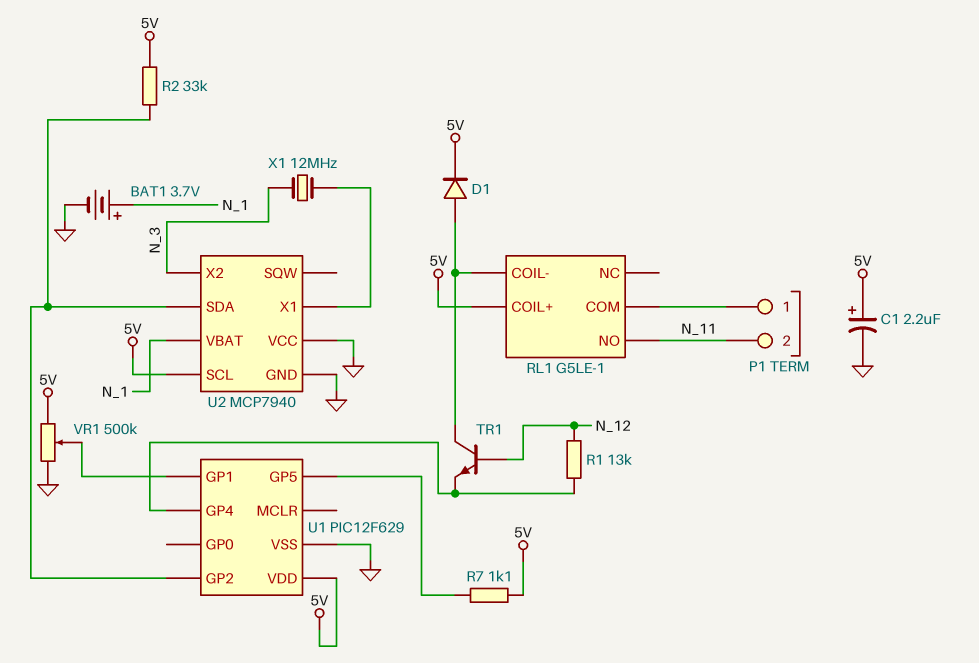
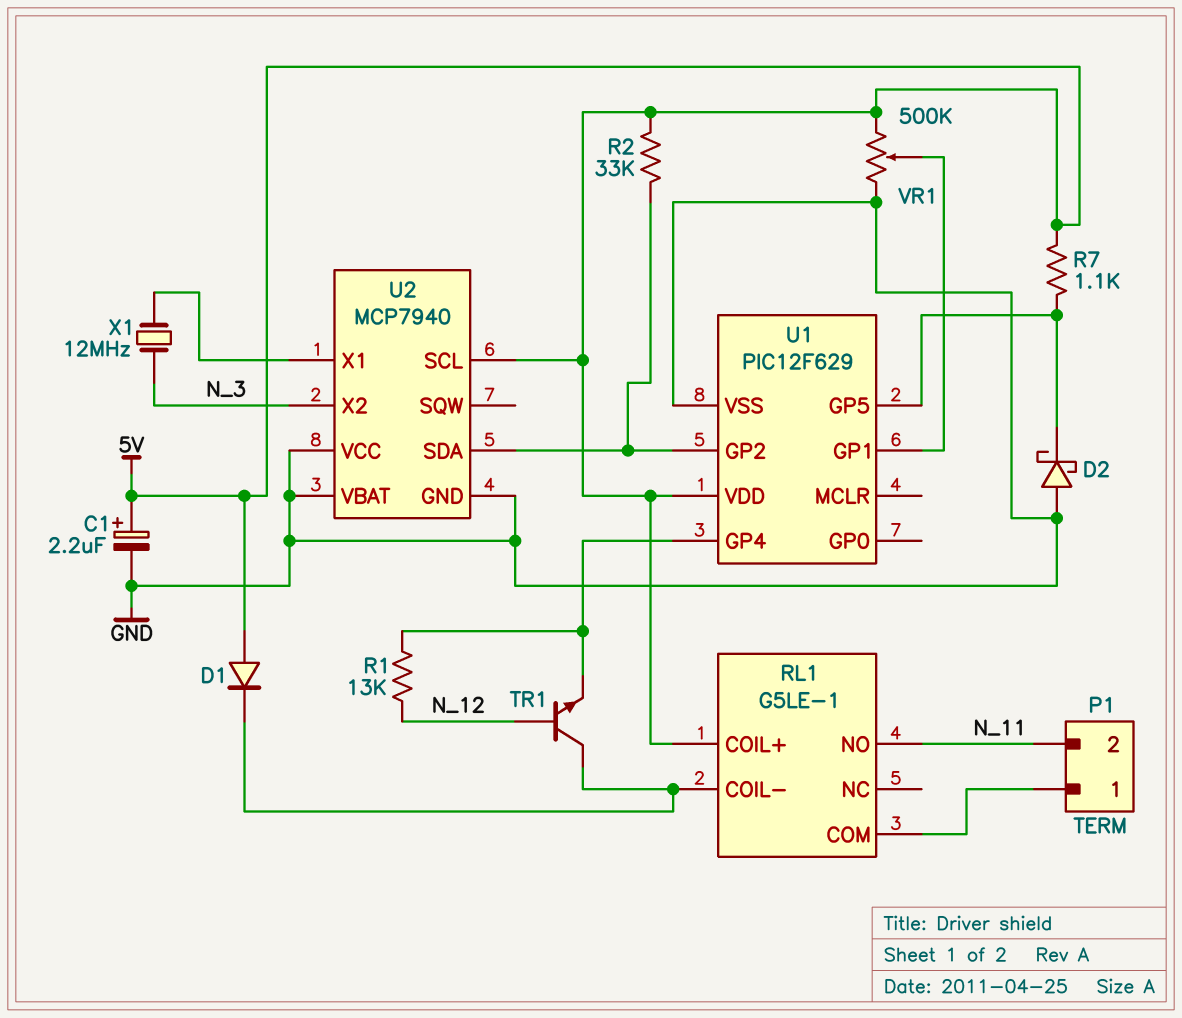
BAT1: 3.7V (plus N_1, minus GND) -> none
D1: diode (A RL1/COIL-, K 5V) -> diode (A 5V, K RL1/COIL-)
D2: none -> schottky (A GND, K U1/GP5)
U2 pin VBAT: N_1 -> GND

